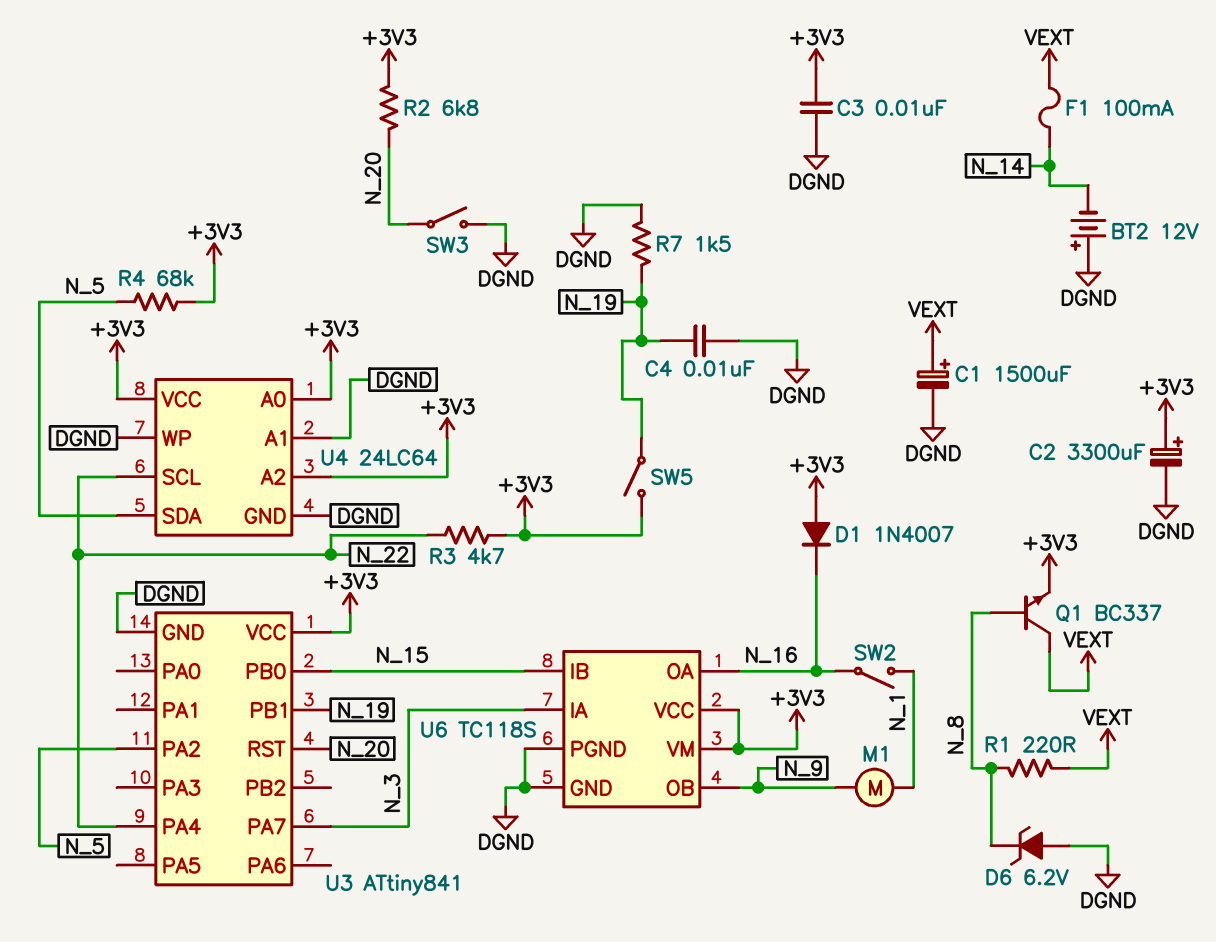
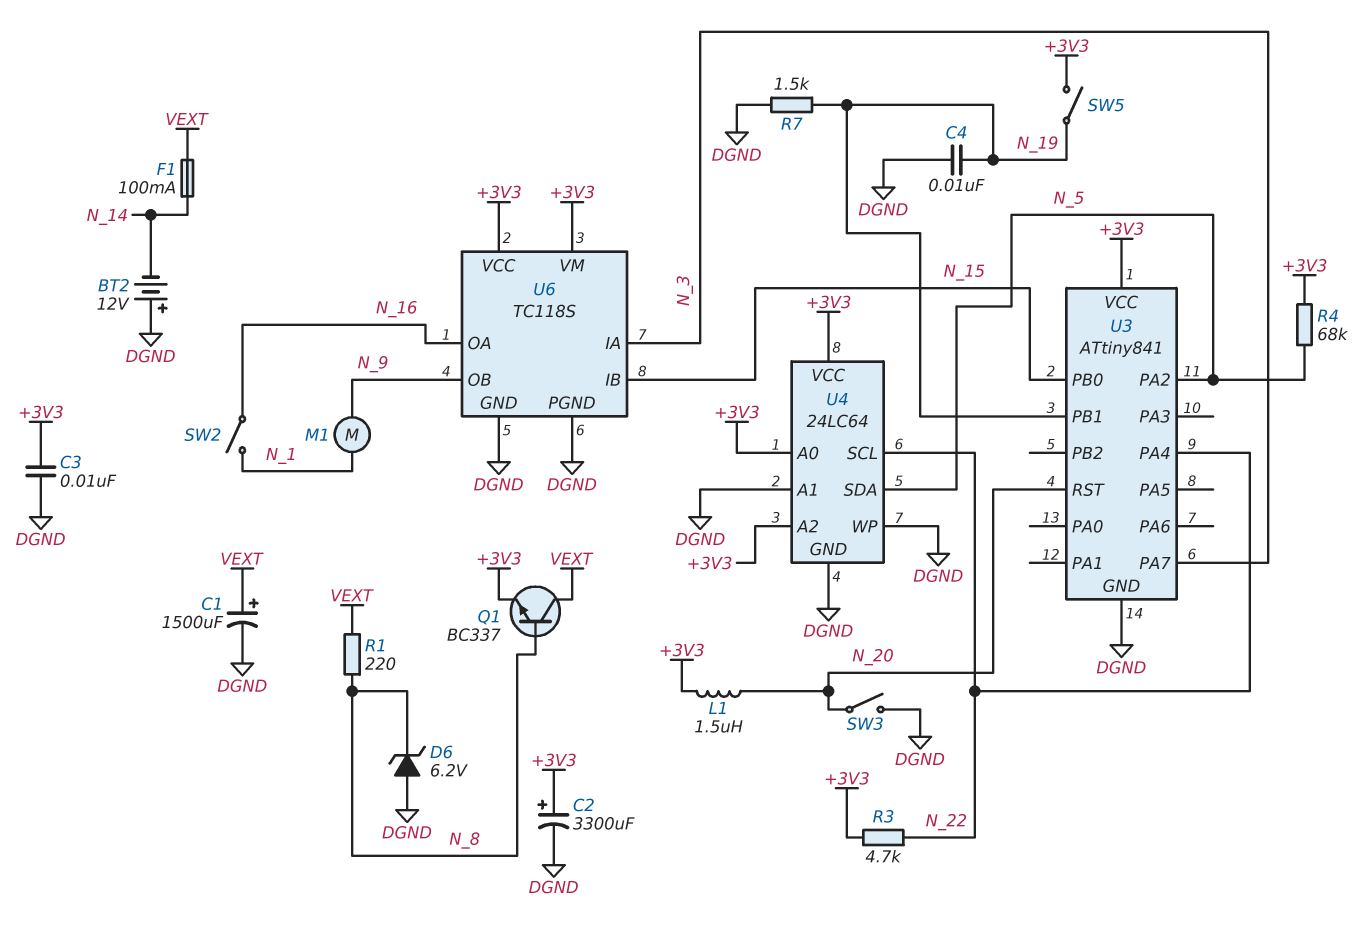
D1: diode 1N4007 (A +3V3, K N_16) -> none
L1: none -> 1.5uH (+3V3, N_20)
R2: 6.8k (+3V3, N_20) -> none

